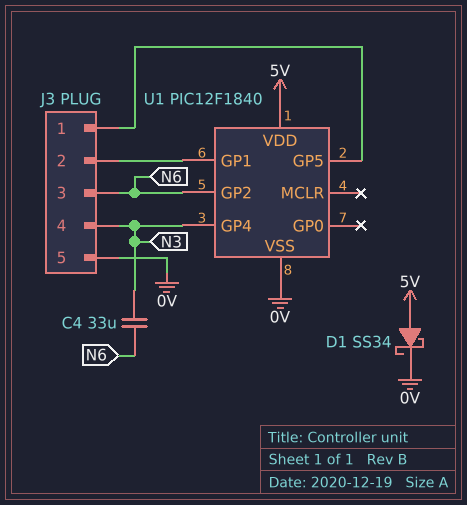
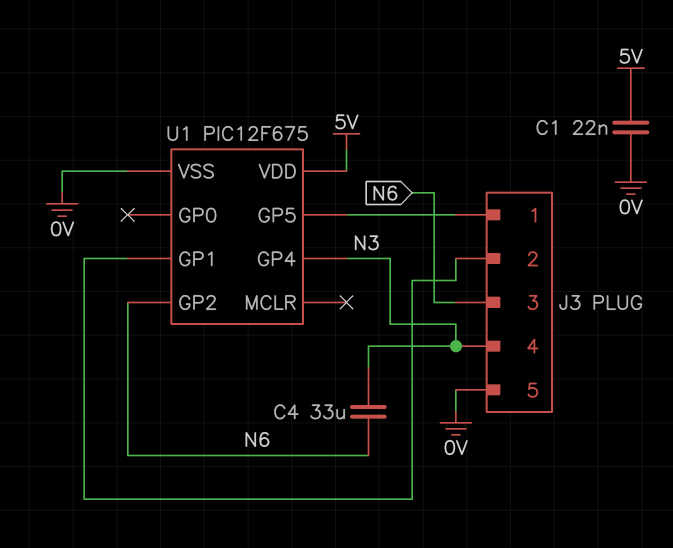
C1: none -> 22nF (0V, 5V)
D1: schottky SS34 (A 5V, K 0V) -> none
U1: PIC12F1840 -> PIC12F675

